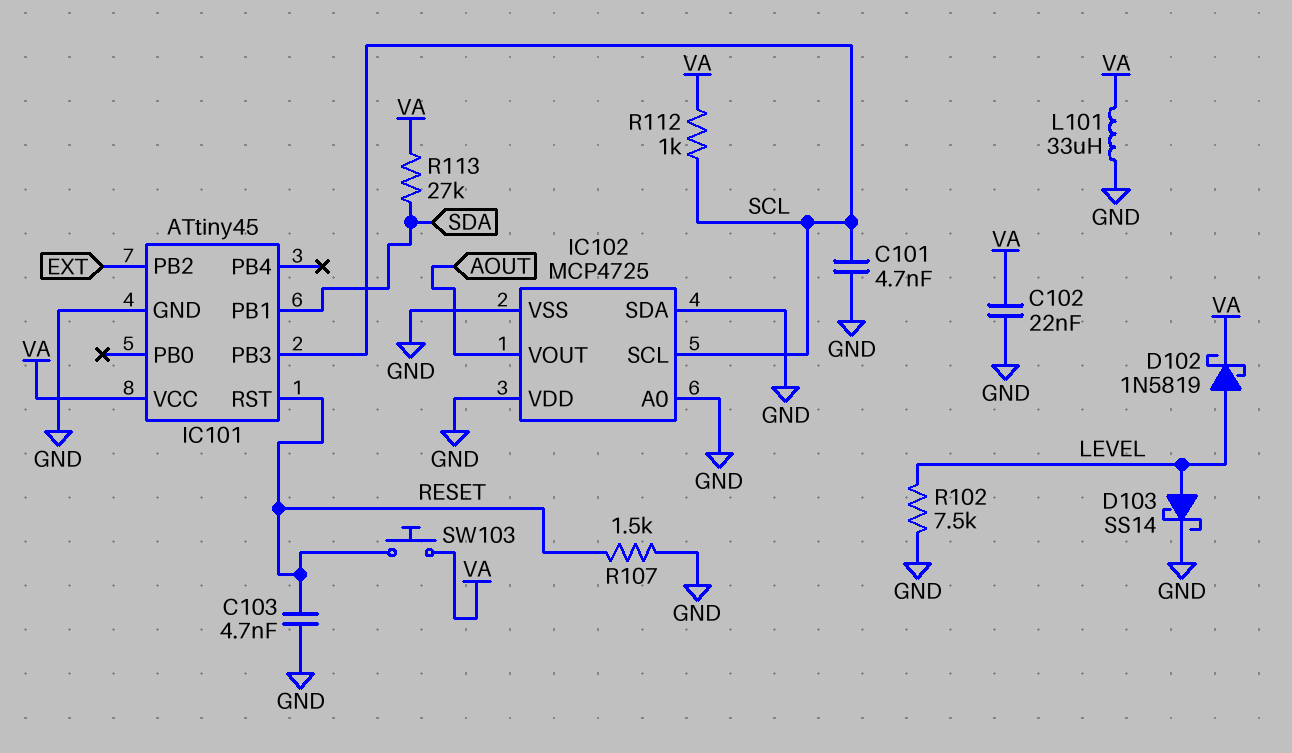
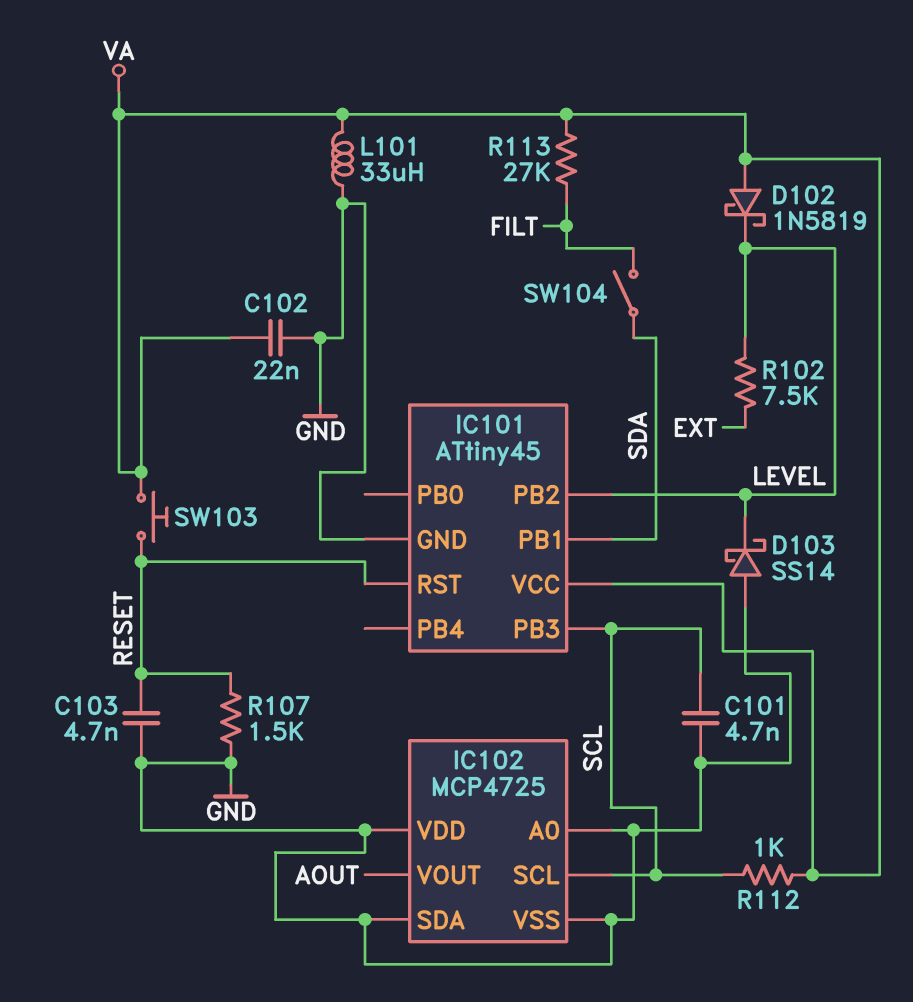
D102: schottky 1N5819 (A LEVEL, K VA) -> schottky 1N5819 (A VA, K LEVEL)
D103: schottky SS14 (A LEVEL, K GND) -> schottky SS14 (A GND, K LEVEL)
IC101 pin PB2: EXT -> LEVEL
R102: 7.5k (GND, LEVEL) -> 7.5k (EXT, LEVEL)
R113: 27k (SDA, VA) -> 27k (FILT, VA)
SW104: none -> switch (FILT, SDA)

